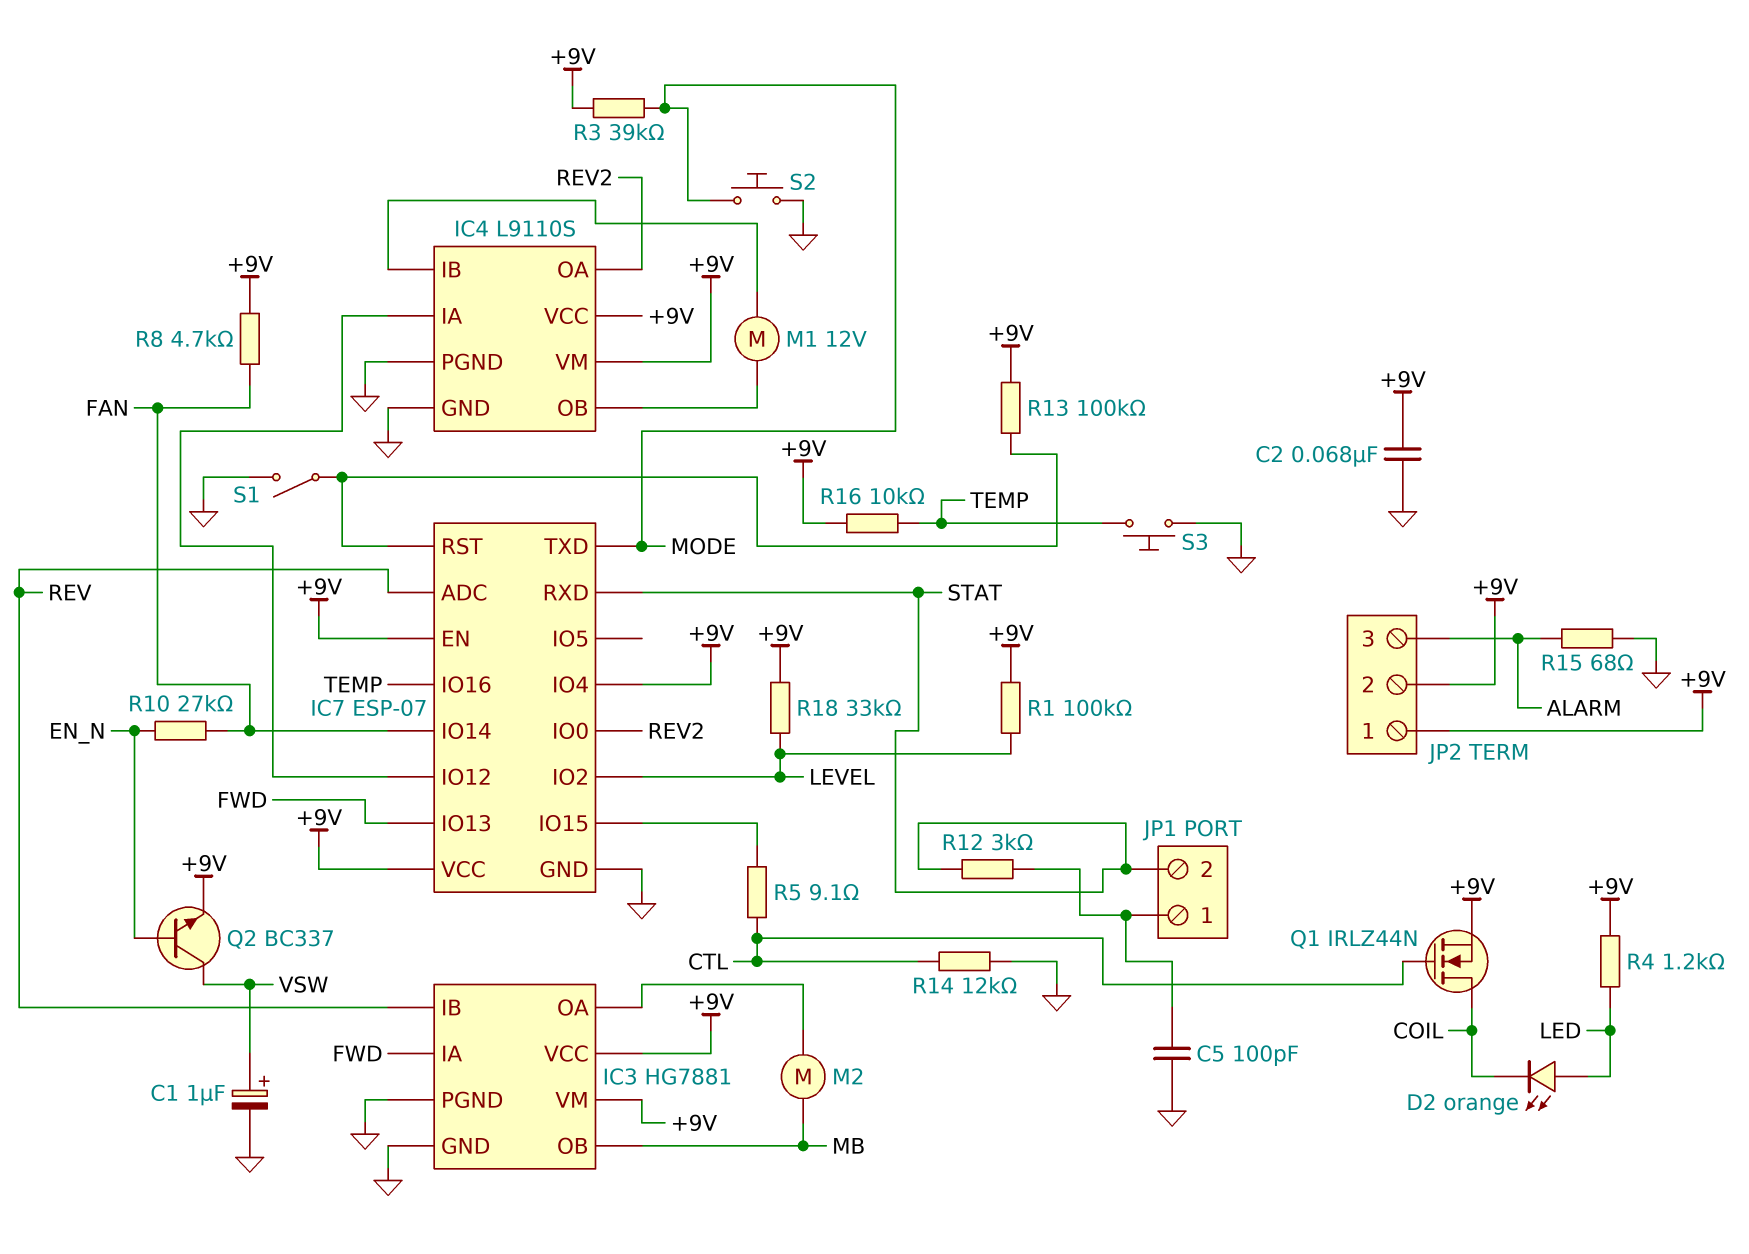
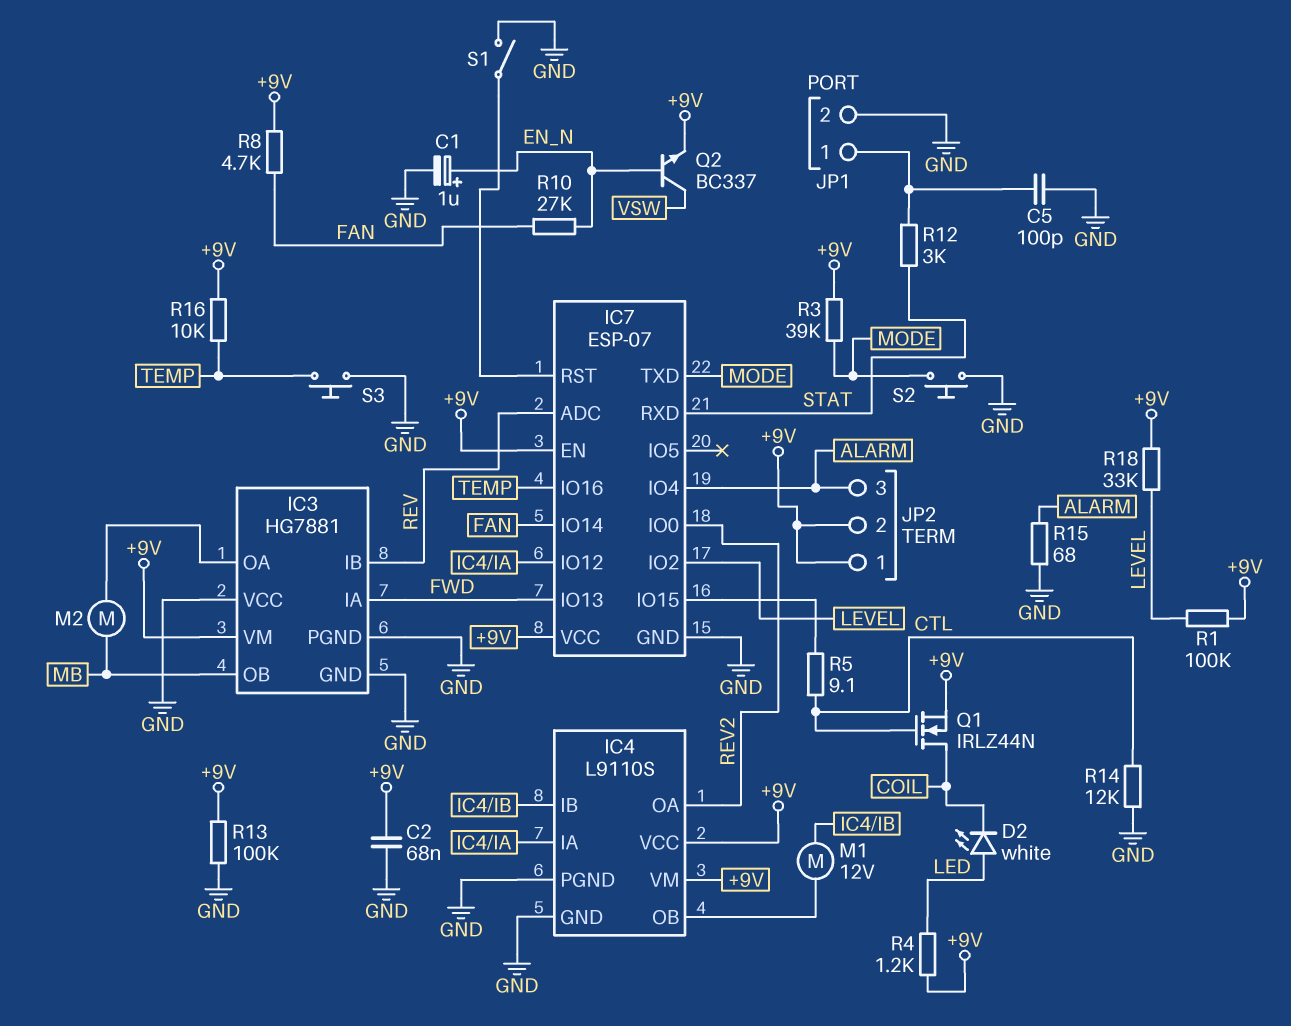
C1: 1uF (plus VSW, minus GND) -> 1uF (plus EN_N, minus GND)
D2: LED orange (A LED, K COIL) -> LED white (A LED, K COIL)
IC3 pin VCC: +9V -> GND
IC7 pin IO4: +9V -> ALARM
JP1 pin 2: STAT -> GND
R13: 100k (+9V, IC7/RST) -> 100k (+9V, GND)

